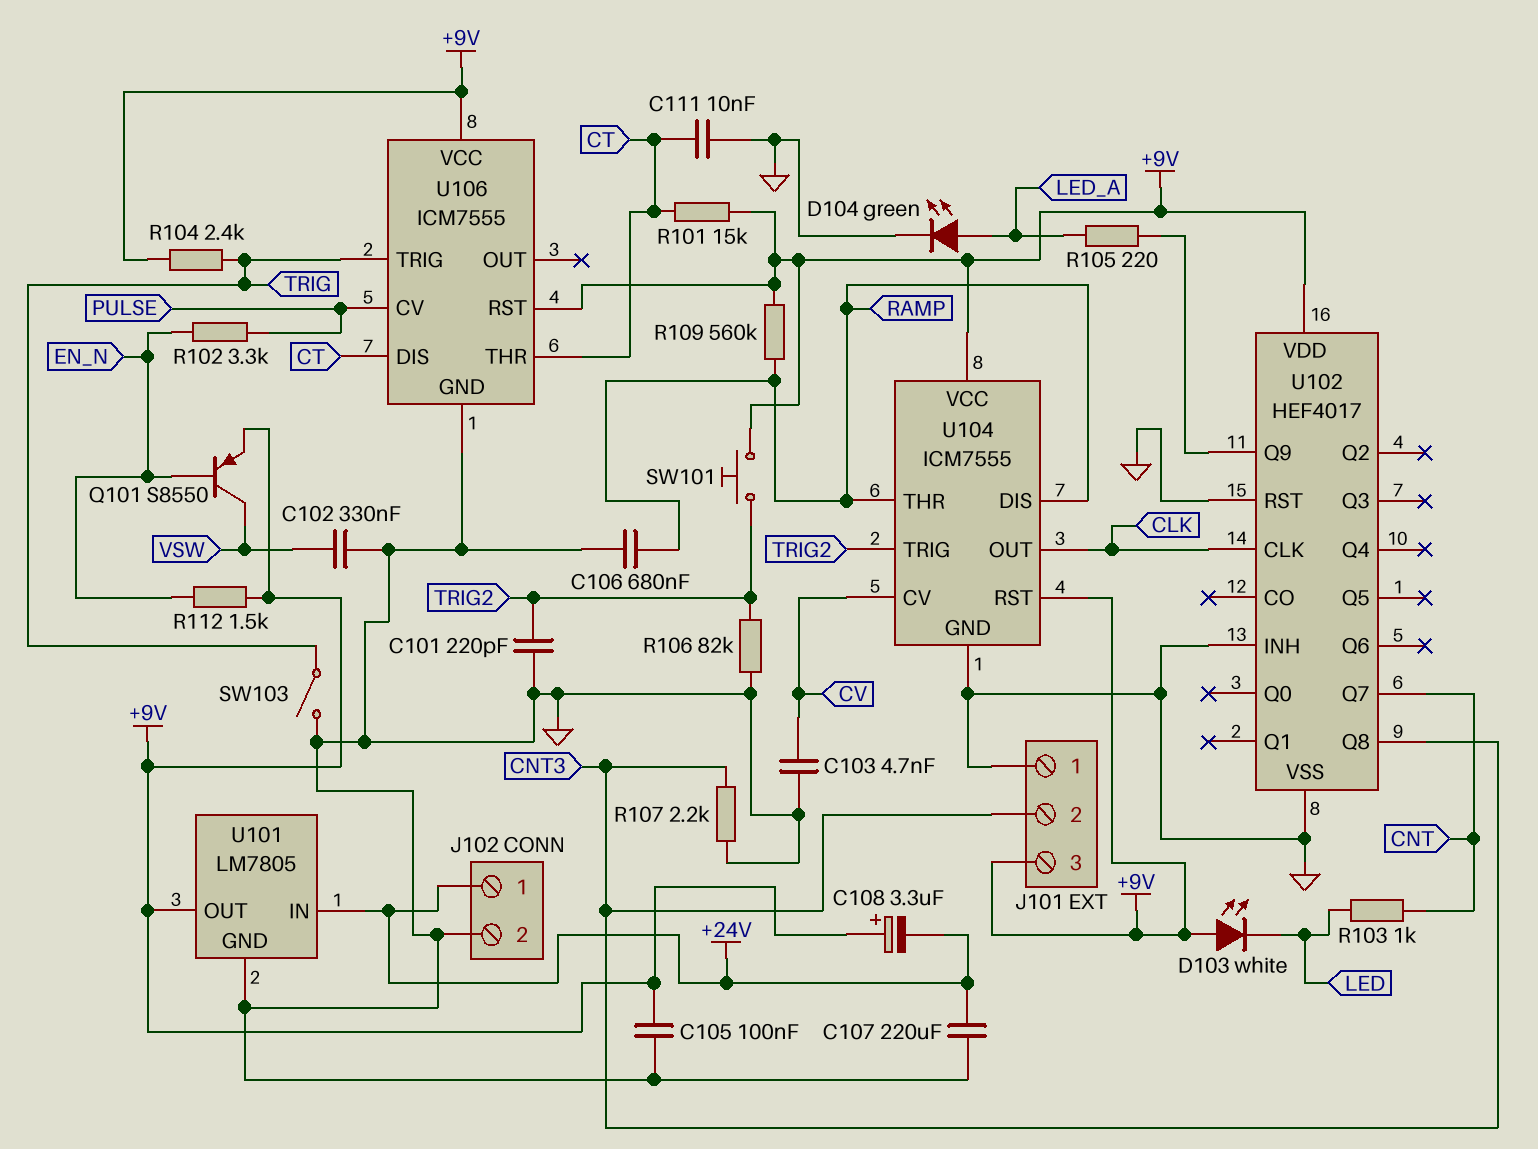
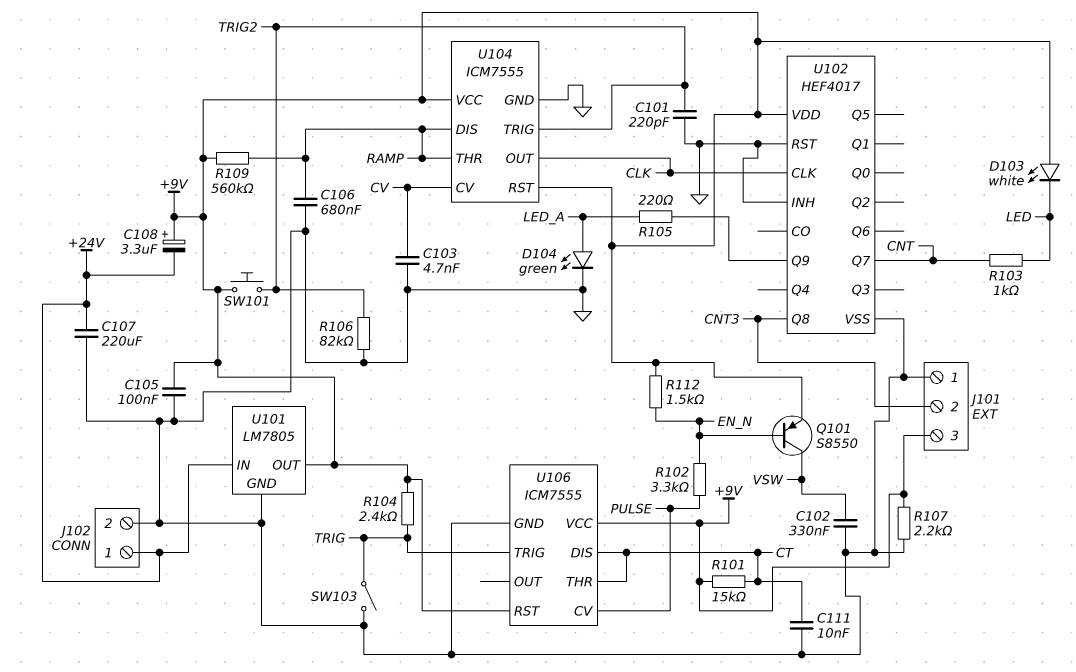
R107: 2.2k (CNT3, GND) -> 2.2k (+9V, GND)

